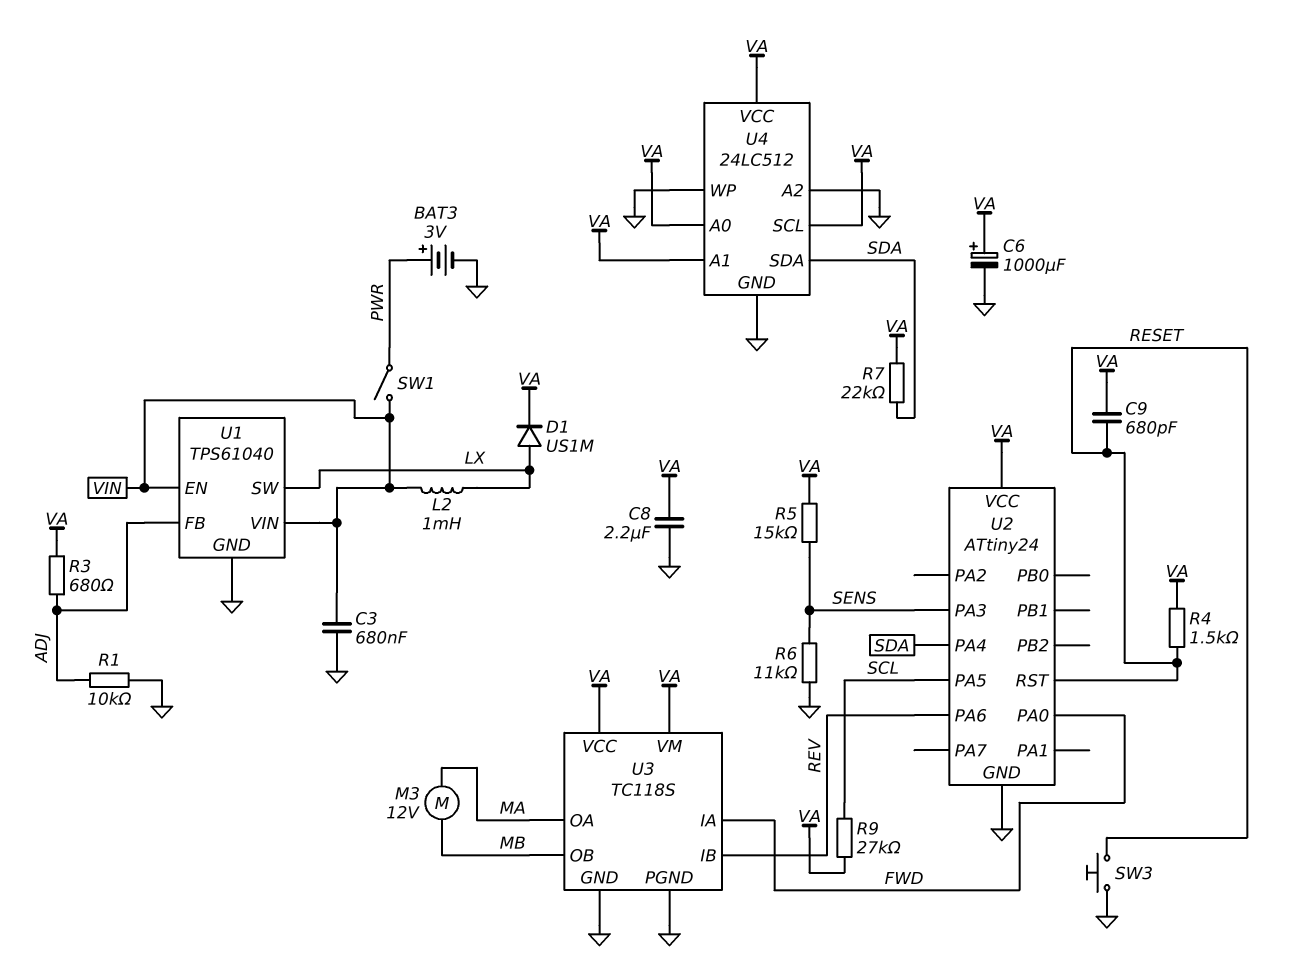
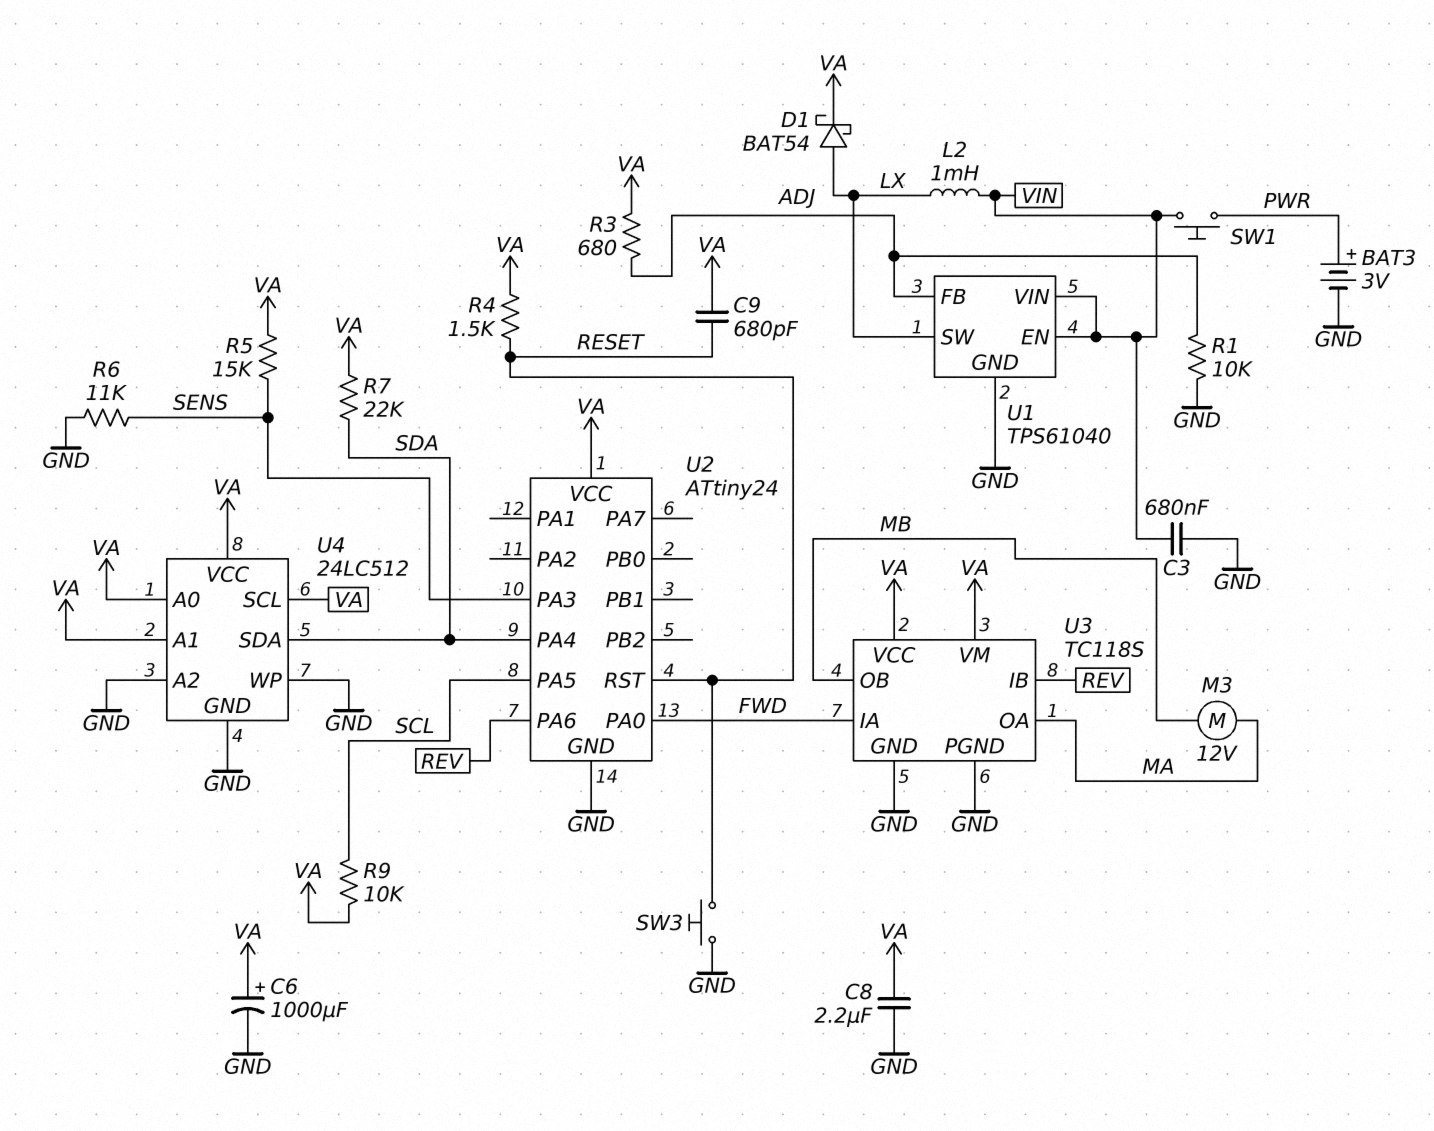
D1: diode US1M (A LX, K VA) -> schottky BAT54 (A LX, K VA)
R9: 27k (SCL, VA) -> 10k (SCL, VA)
SW1: switch (PWR, VIN) -> button (PWR, VIN)

